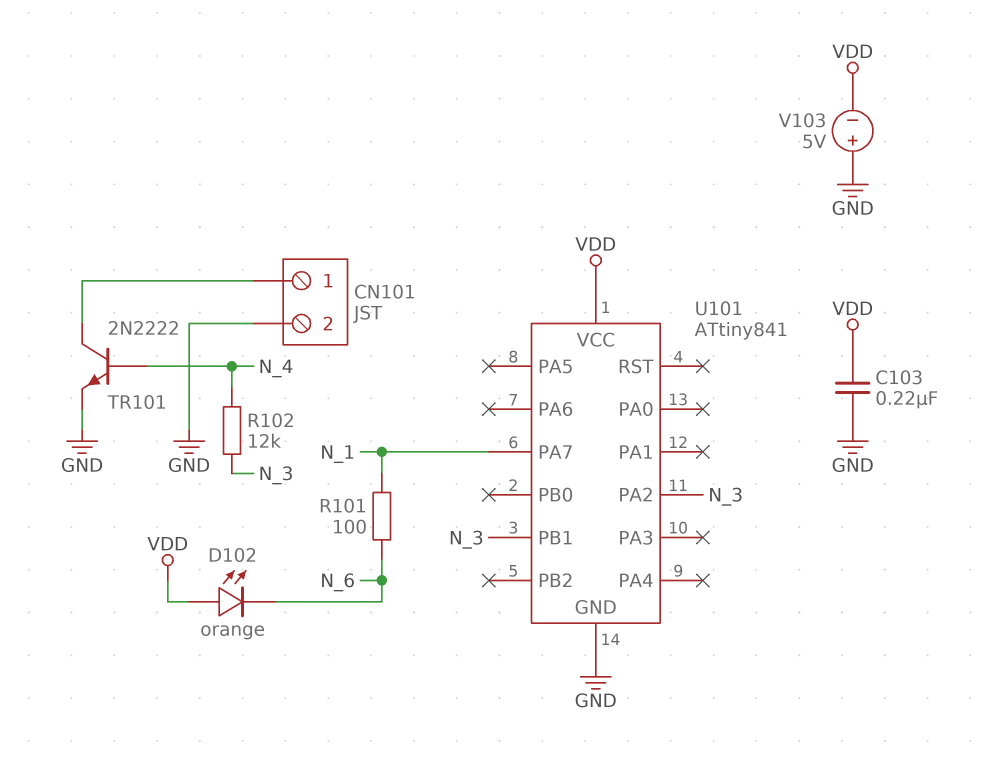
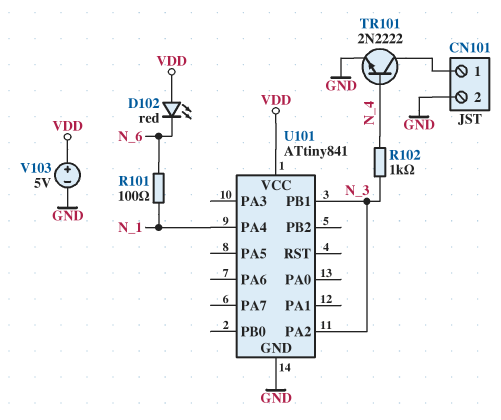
C103: 220nF (GND, VDD) -> none
D102: LED orange (A VDD, K N_6) -> LED red (A VDD, K N_6)
R102: 12k (N_3, N_4) -> 1k (N_3, N_4)
U101 pin PA4: none -> N_1
U101 pin PA7: N_1 -> none
V103: 5V (plus GND, minus VDD) -> 5V (plus VDD, minus GND)

